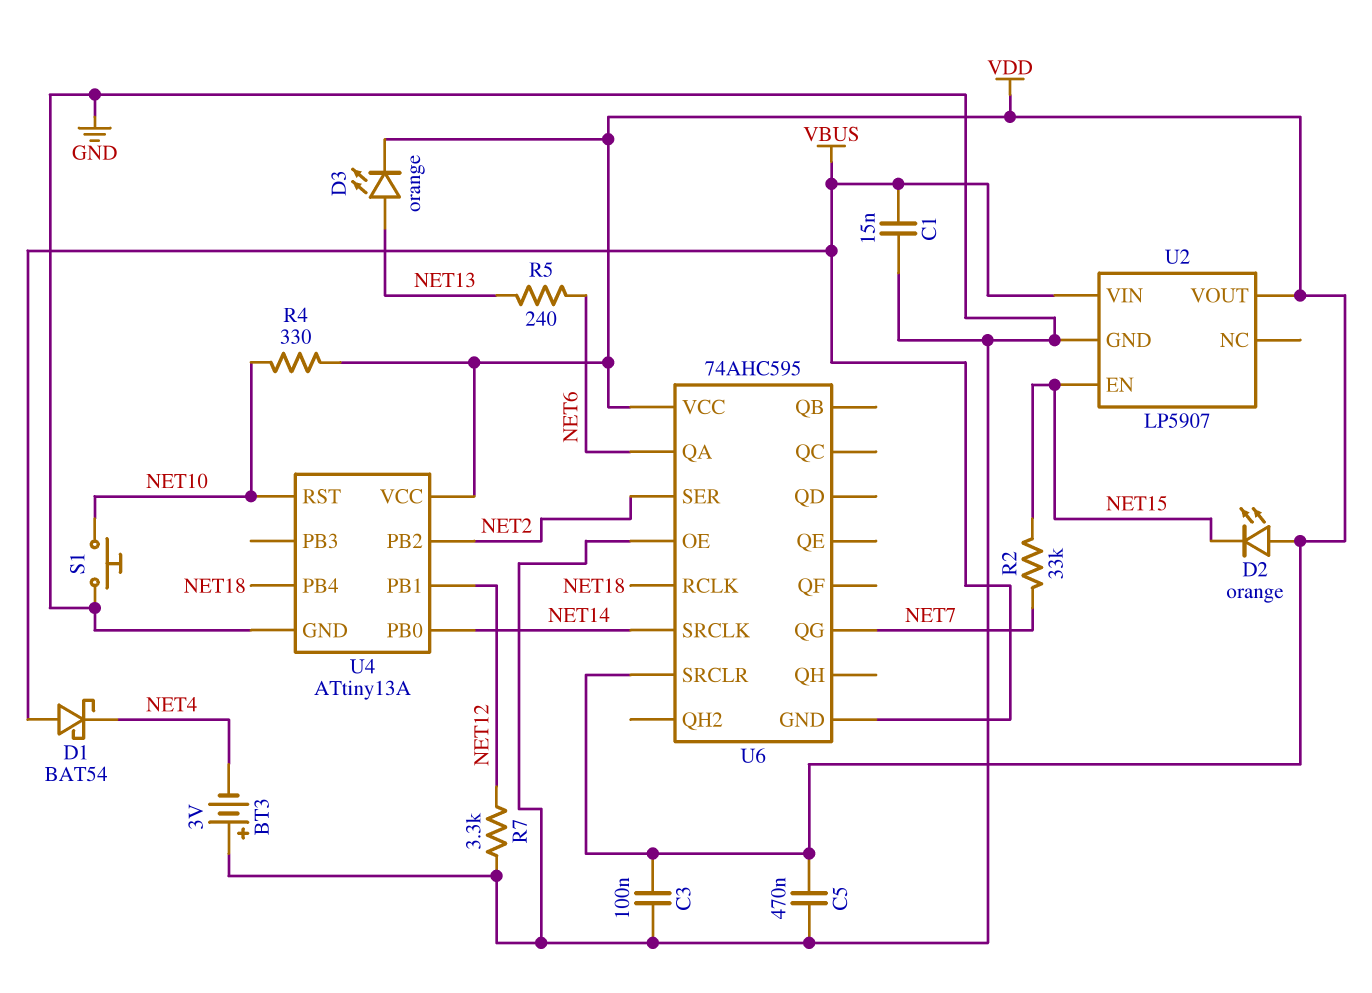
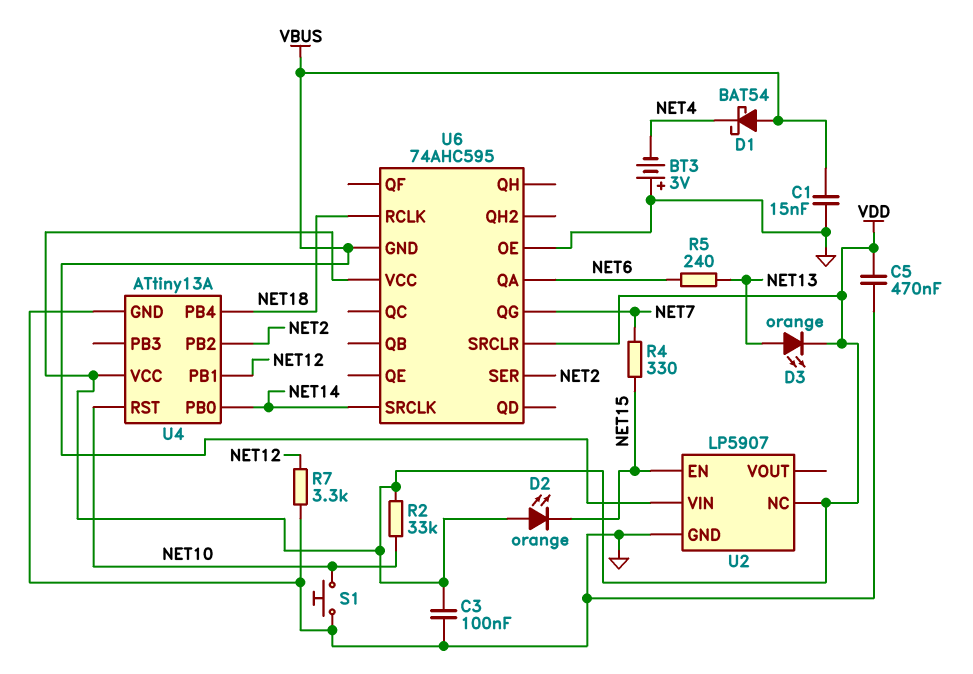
R2: 33k (NET7, NET15) -> 33k (NET10, VDD)
R4: 330 (NET10, VDD) -> 330 (NET7, NET15)
U2 pin NC: none -> VDD
U2 pin VOUT: VDD -> none

